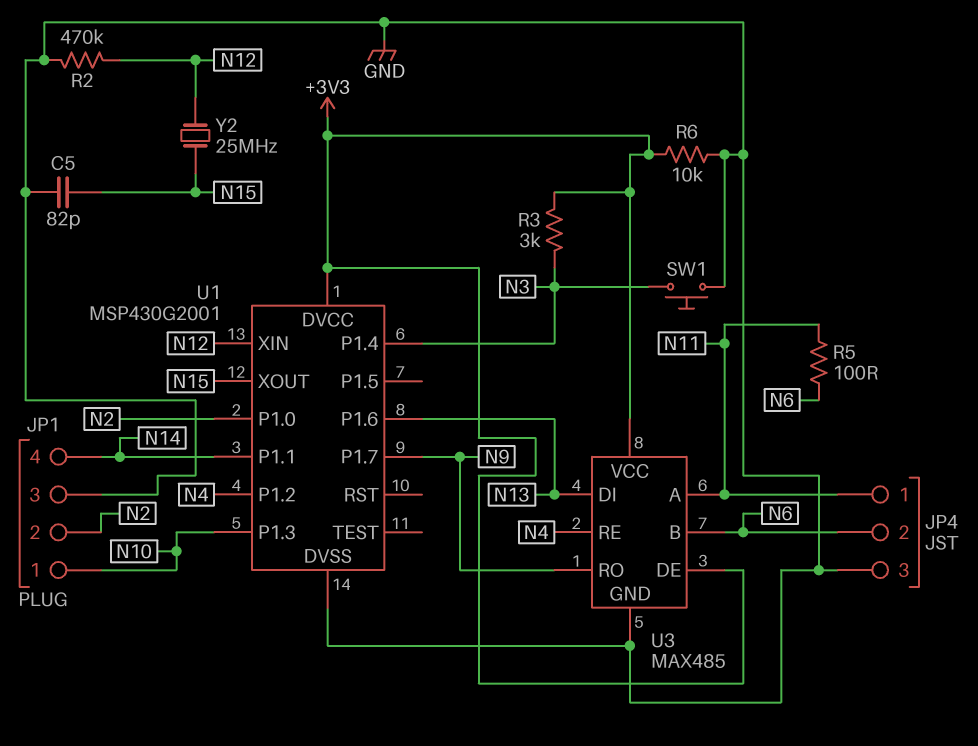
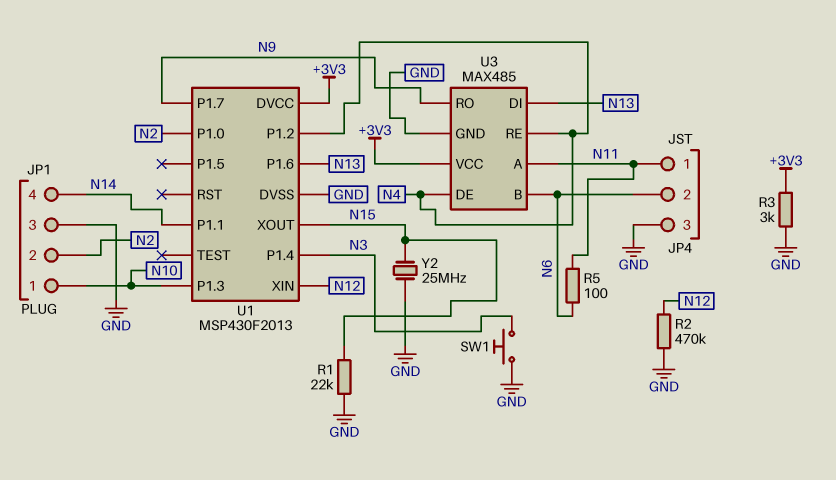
C5: 82pF (GND, N15) -> none
R1: none -> 22k (GND, N15)
R3: 3k (+3V3, N3) -> 3k (+3V3, GND)
R6: 10k (+3V3, GND) -> none
U1: MSP430G2001 -> MSP430F2013
U3 pin DE: +3V3 -> N4
Y2: 25MHz (N12, N15) -> 25MHz (GND, N15)

